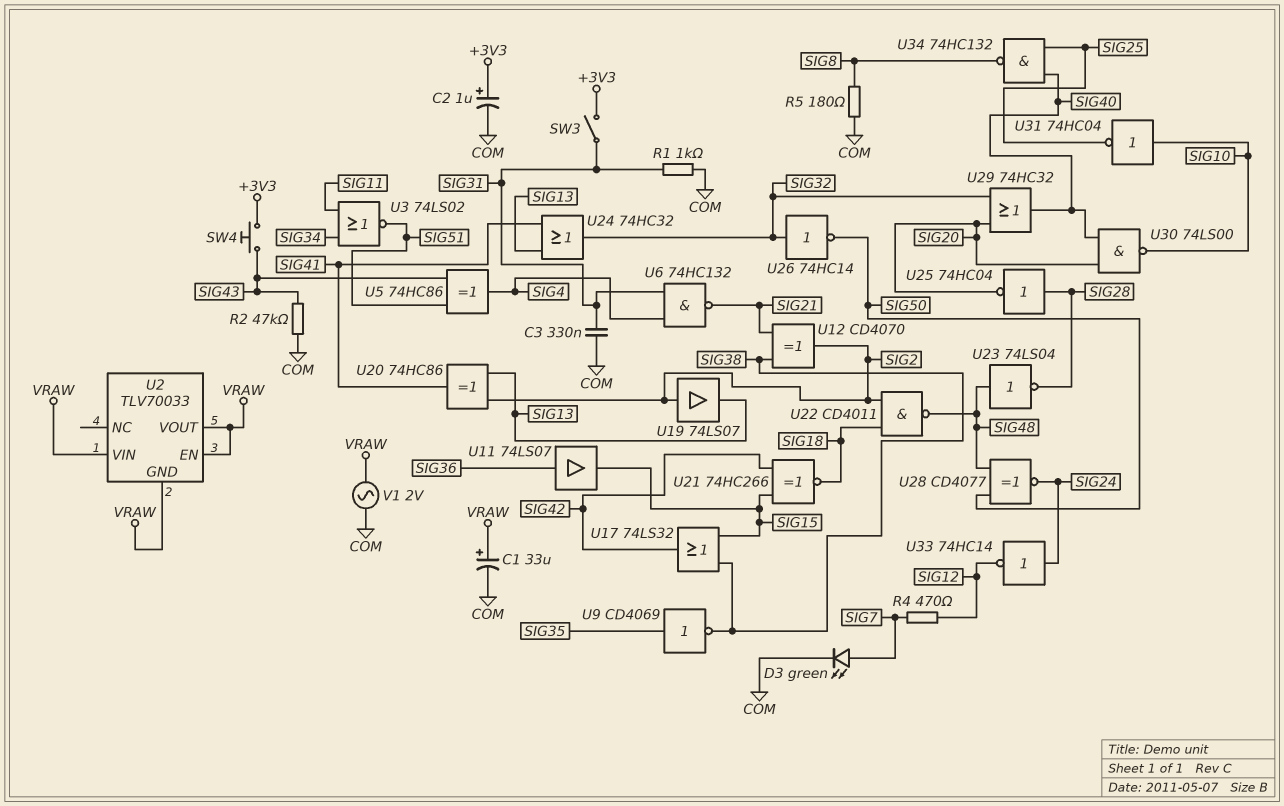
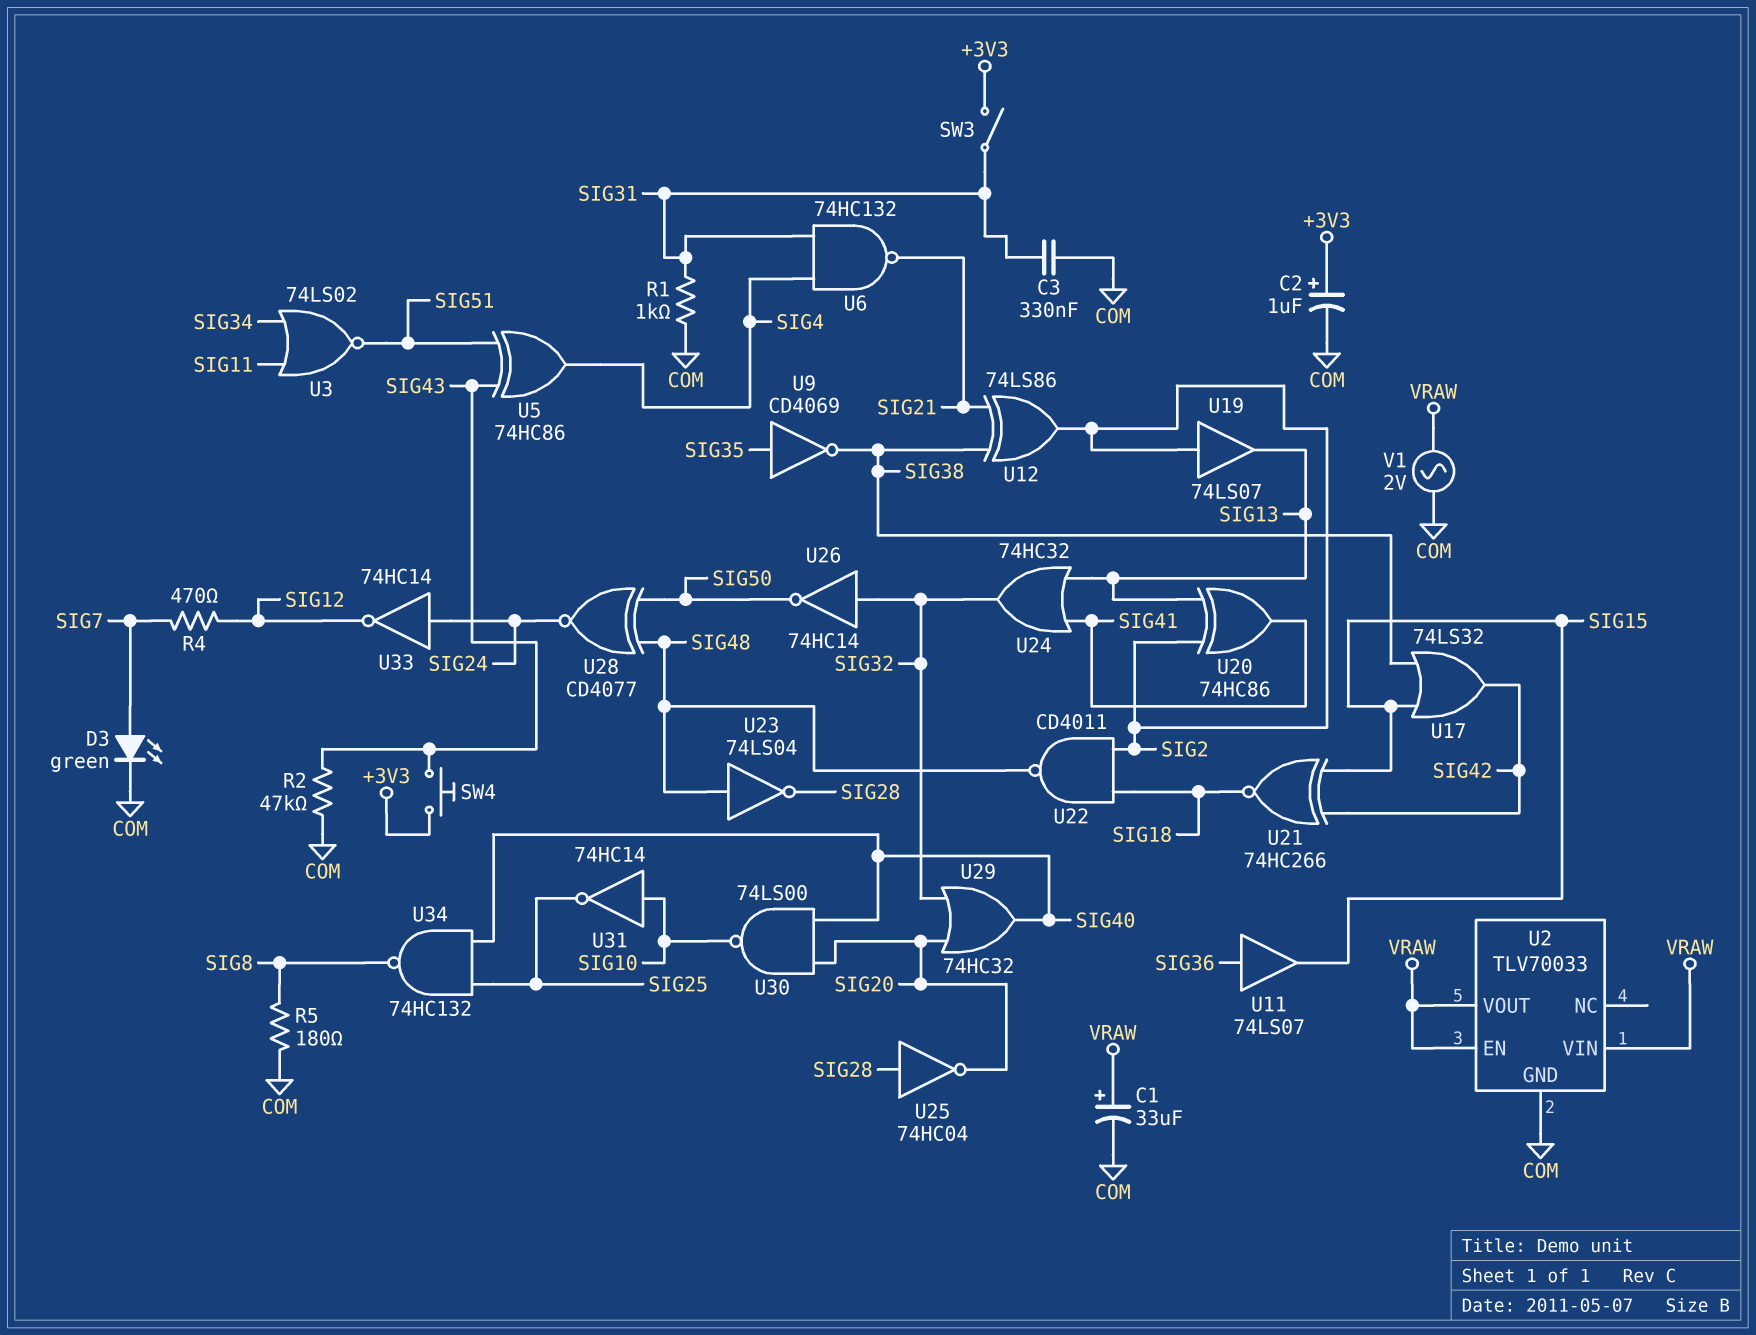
U2 pin GND: VRAW -> COM
U12: XOR CD4070 (in SIG21, in SIG38, out SIG2) -> XOR 74LS86 (in SIG21, in SIG38, out SIG2)
U31: NOT 74HC04 (in SIG10, out SIG25) -> NOT 74HC14 (in SIG10, out SIG25)

